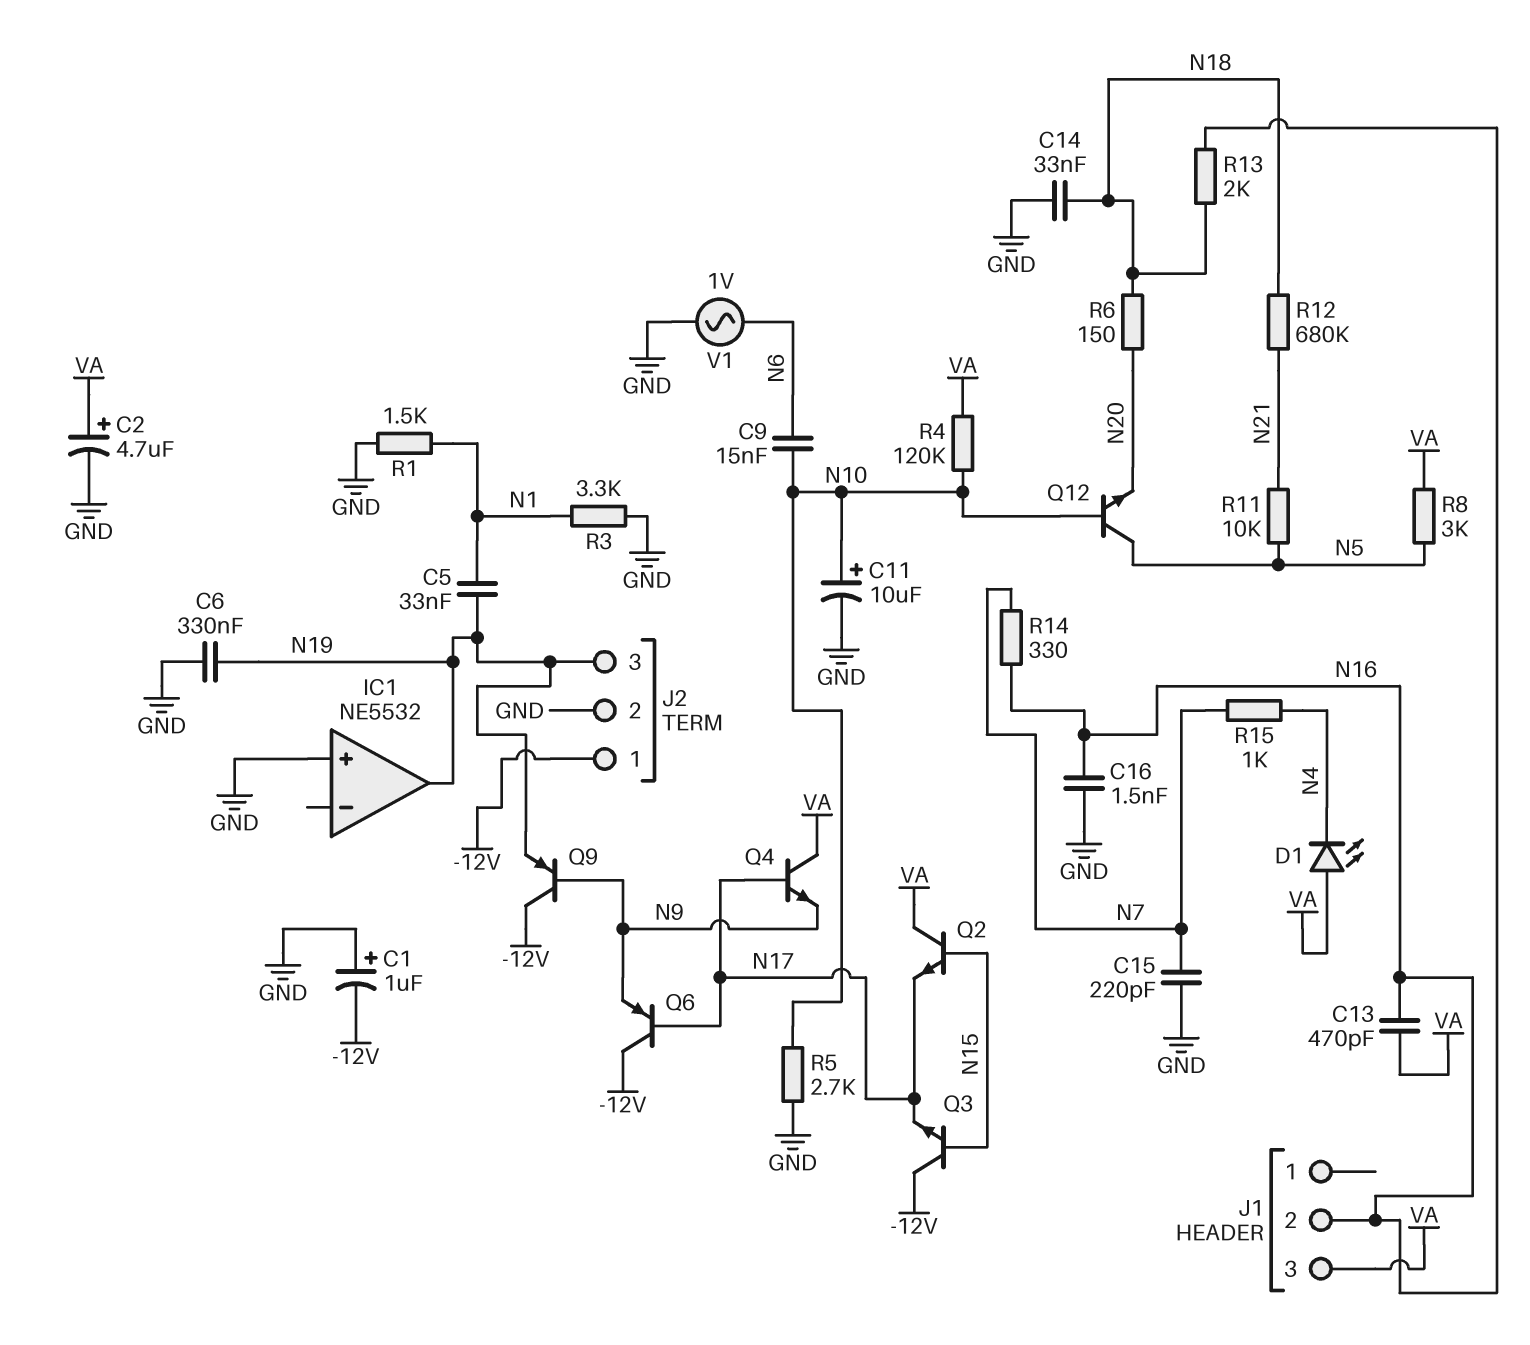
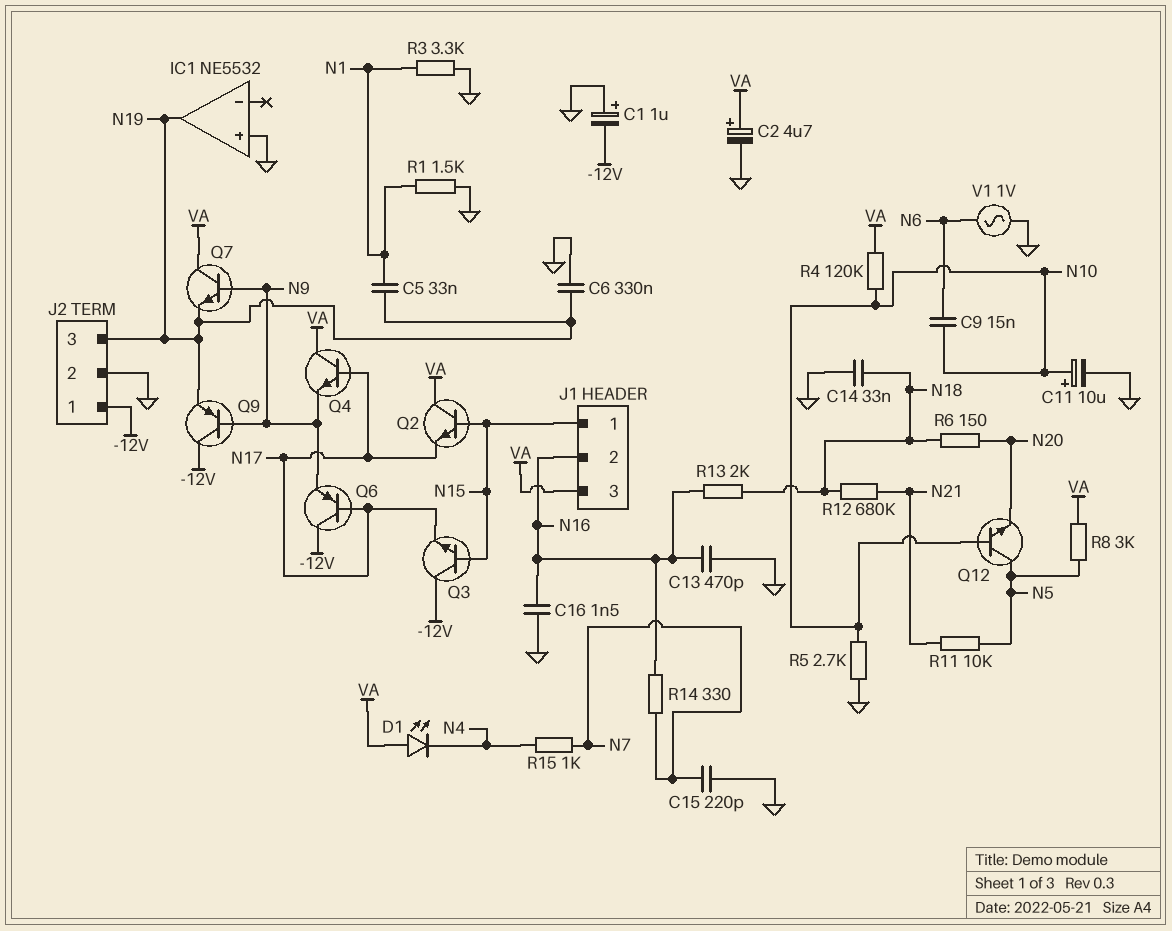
C13: 470pF (N16, VA) -> 470pF (GND, N16)
J1 pin 1: none -> N15
Q7: none -> NPN (B N9, C VA, E N19)

